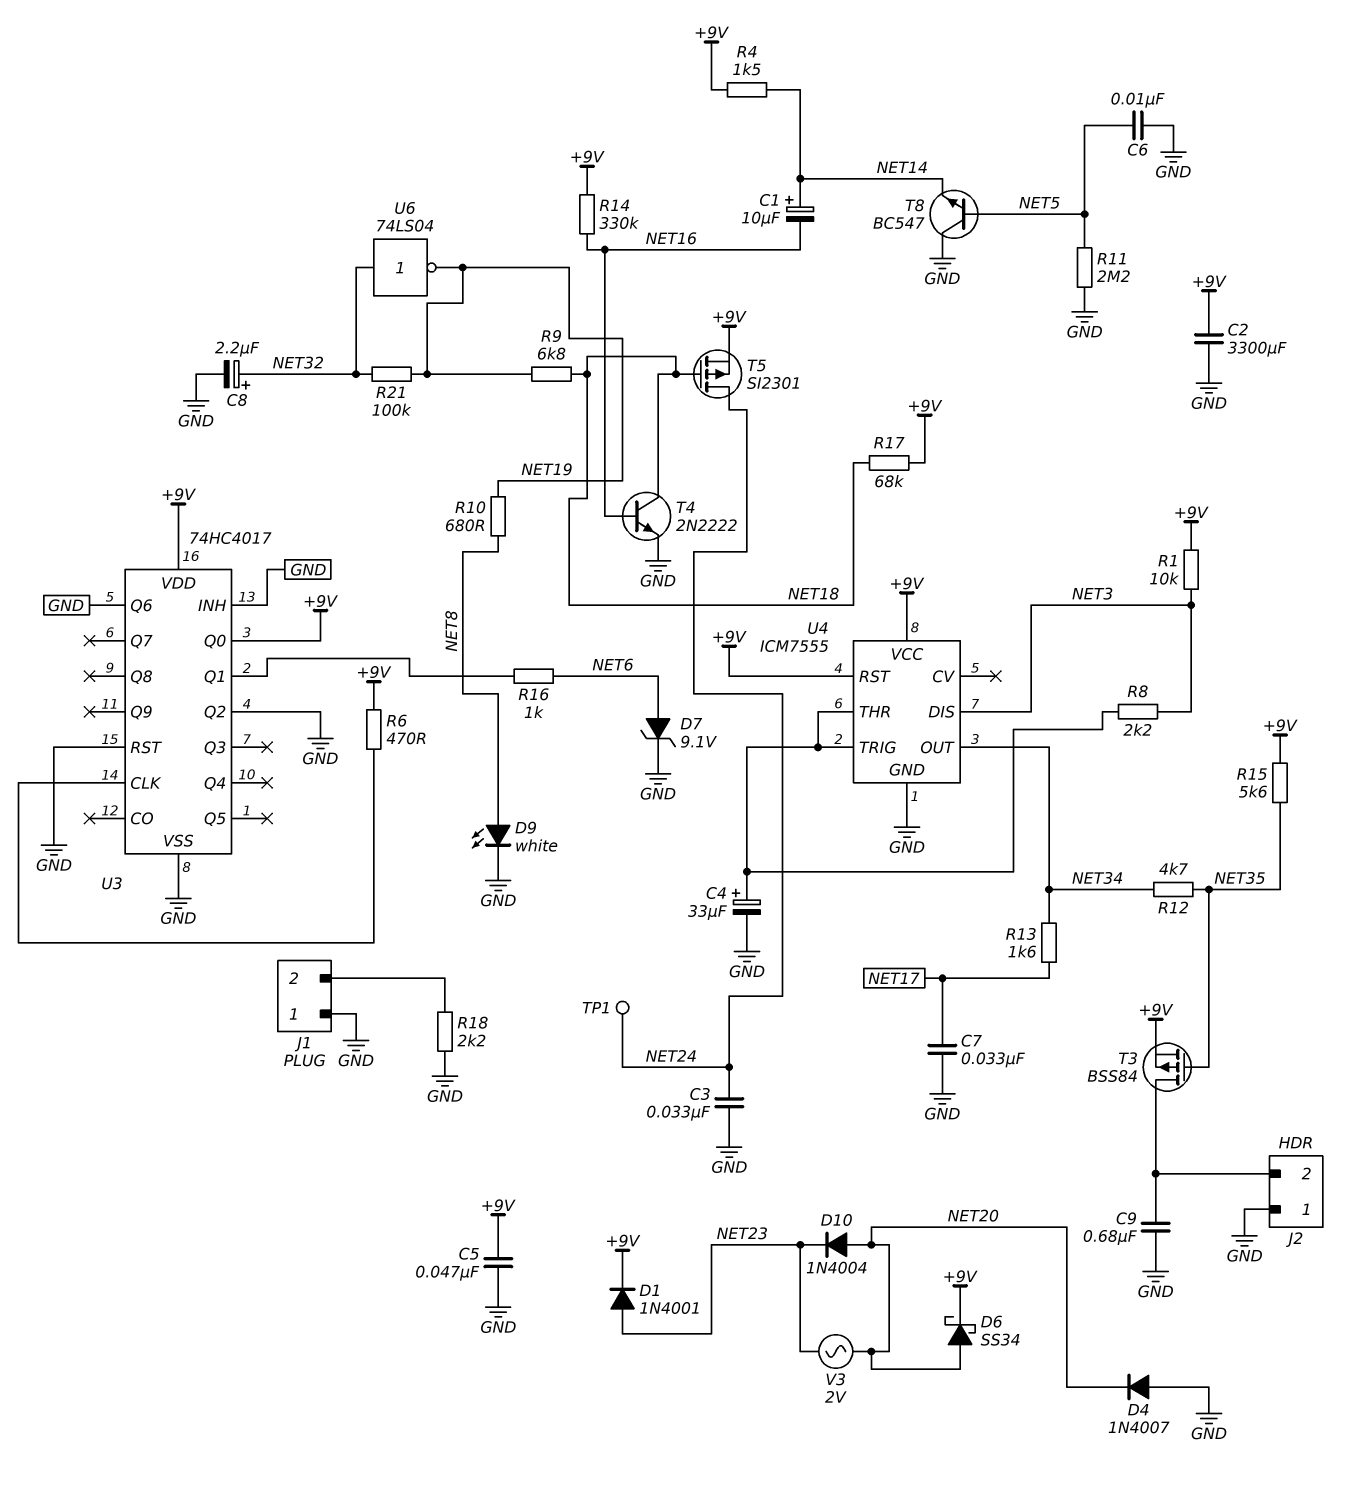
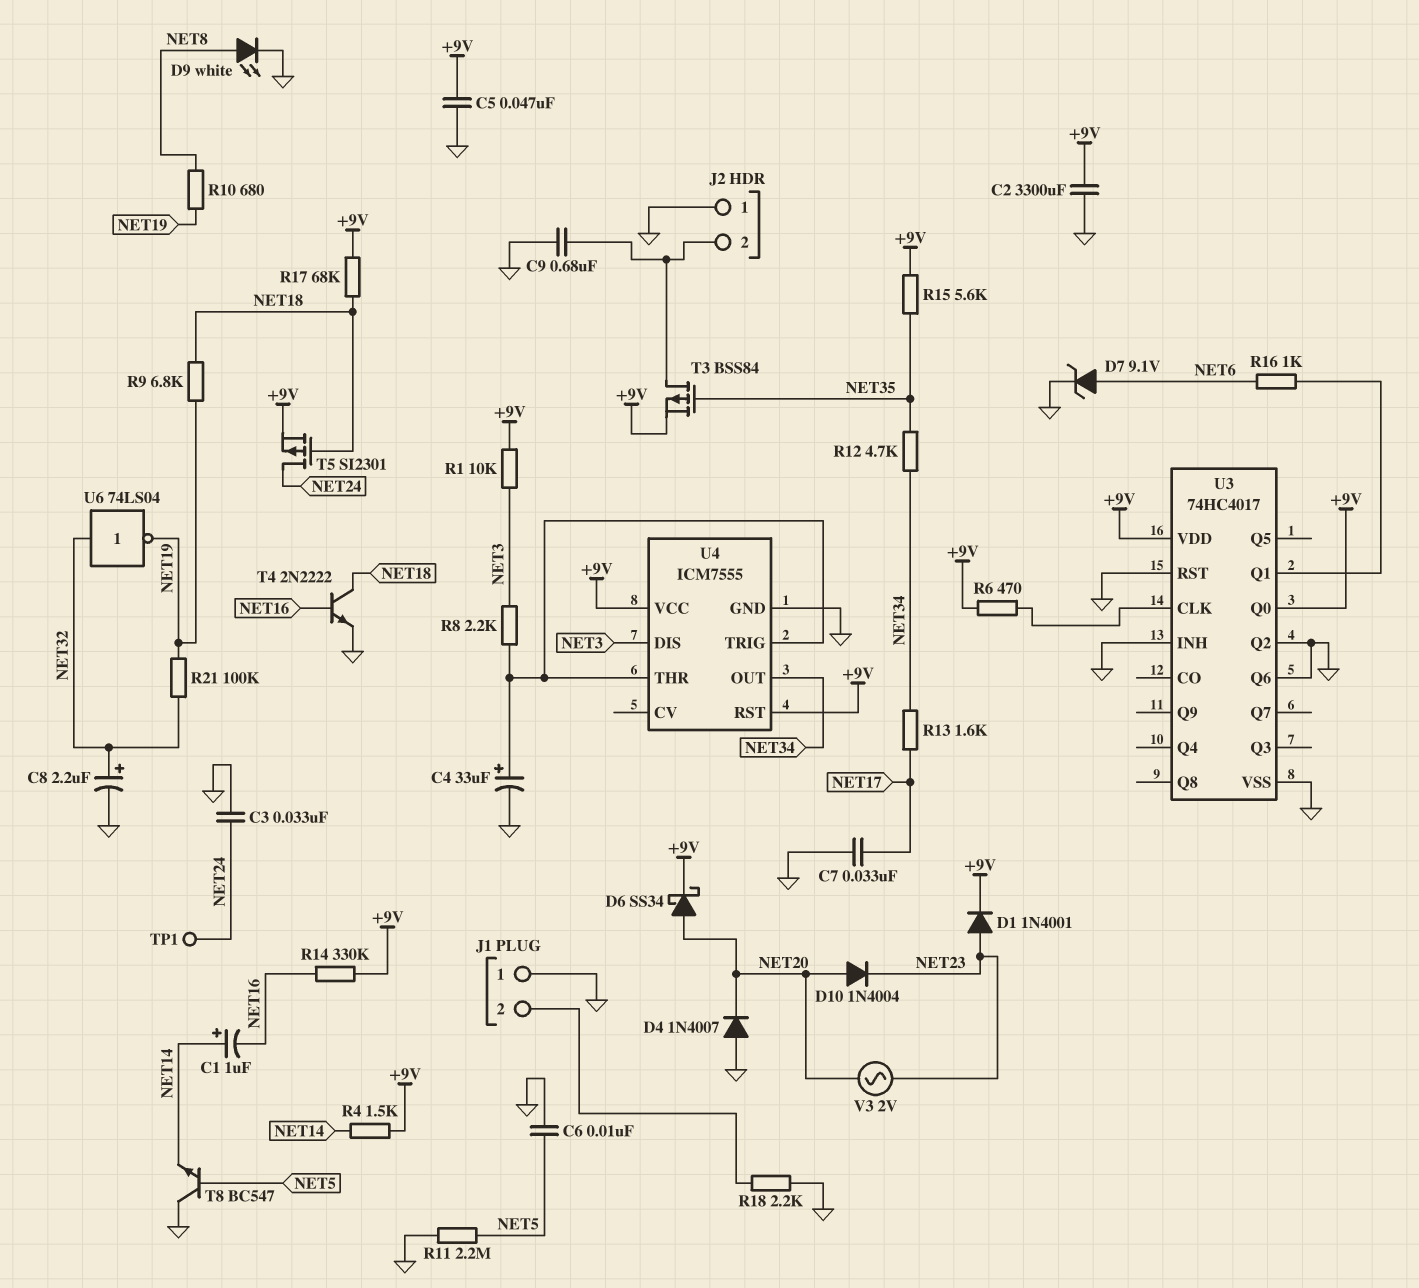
C1: 10uF (plus NET14, minus NET16) -> 1uF (plus NET14, minus NET16)

